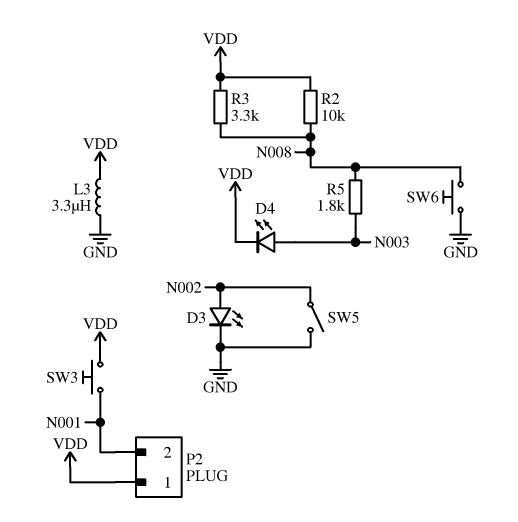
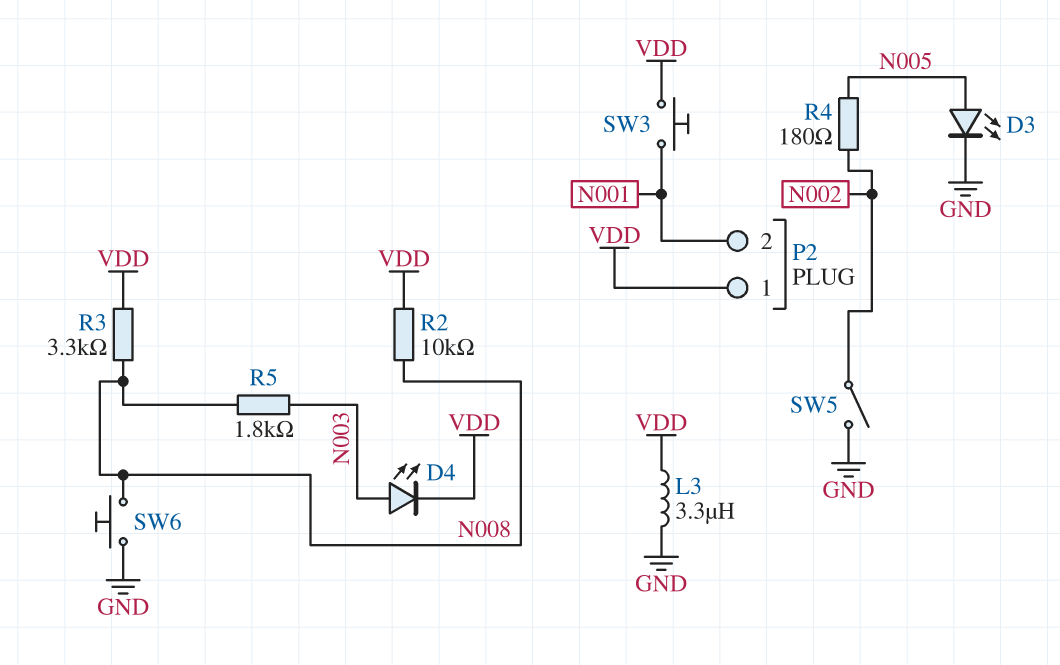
D3: LED (A N002, K GND) -> LED (A N005, K GND)
R4: none -> 180 (N002, N005)

